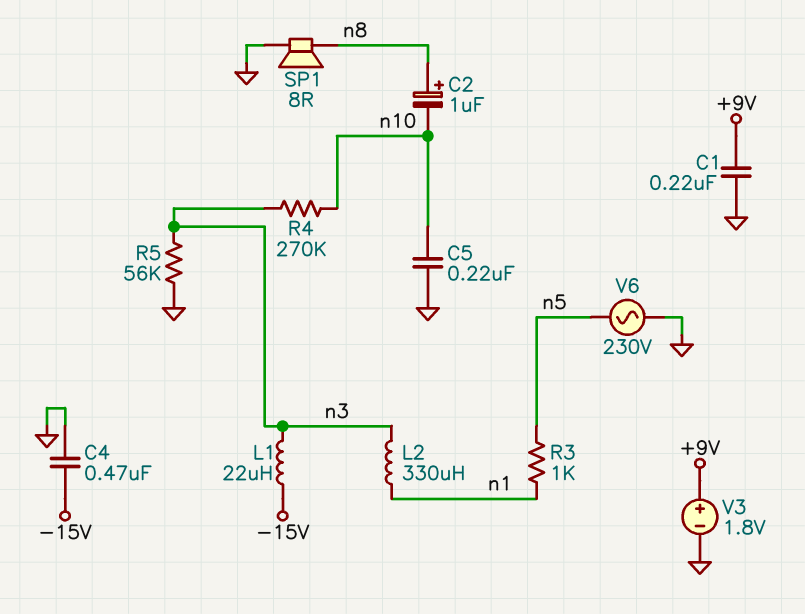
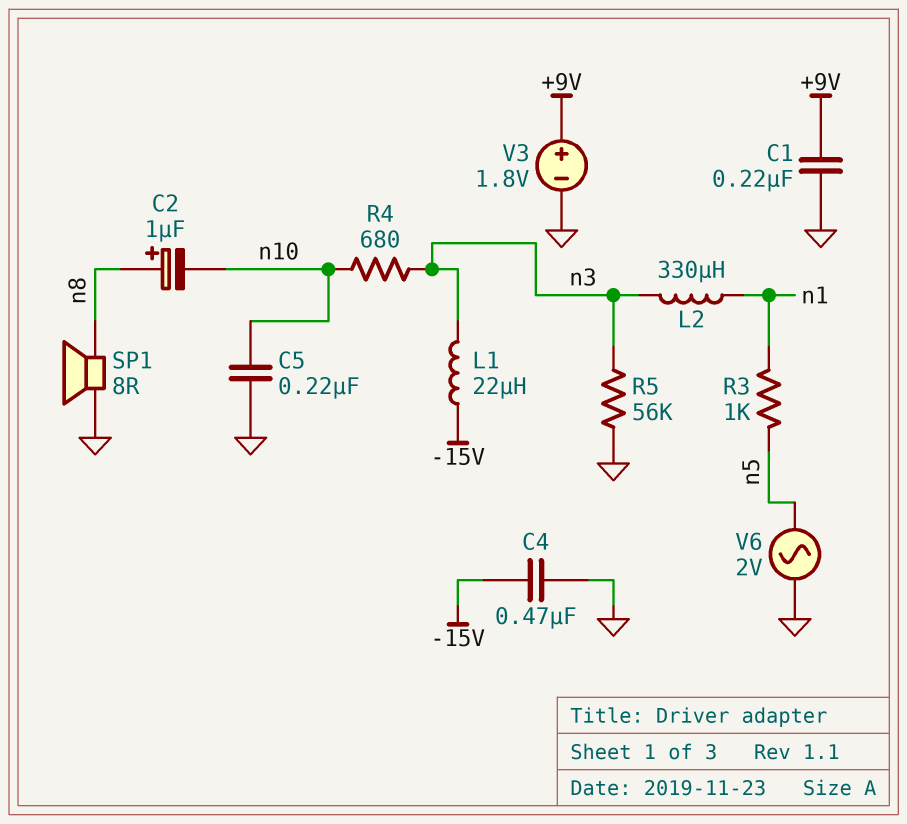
R4: 270k (n3, n10) -> 680 (n3, n10)
V6: AC 230V (GND, n5) -> AC 2V (GND, n5)

